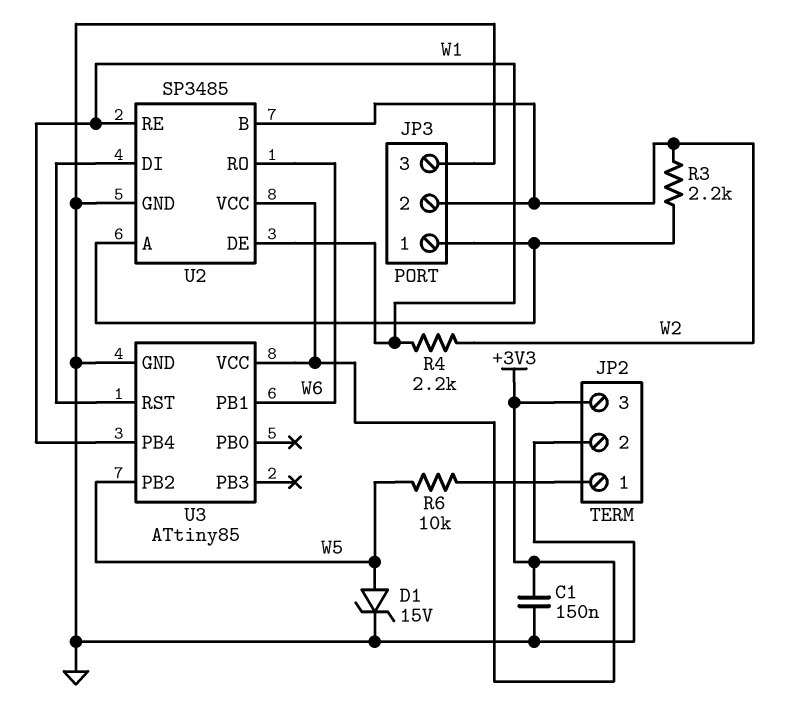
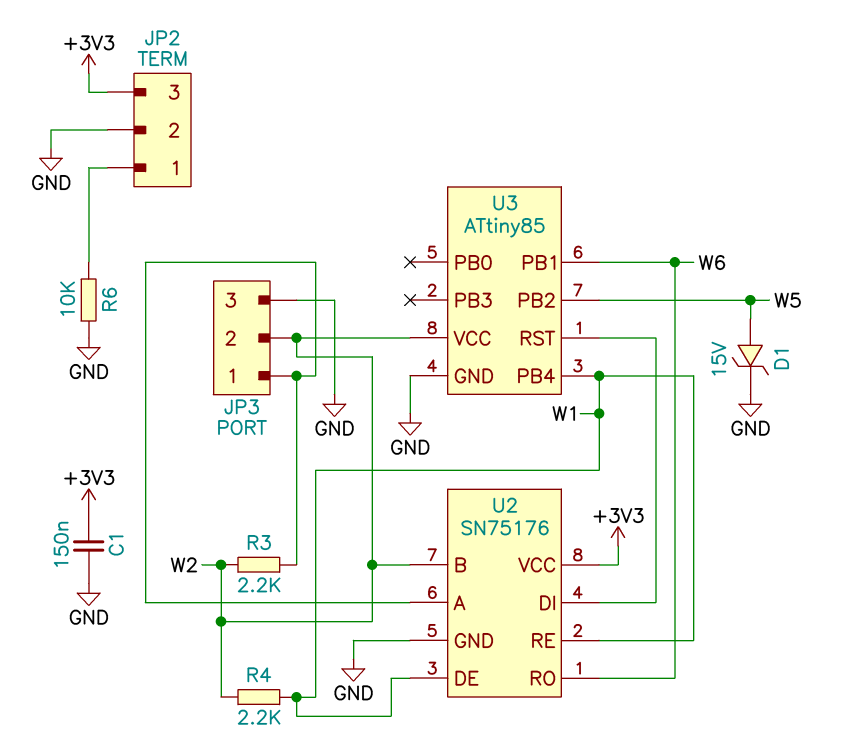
R6: 10k (JP2/1, W5) -> 10k (GND, JP2/1)
U2: SP3485 -> SN75176
U3 pin VCC: +3V3 -> W2

